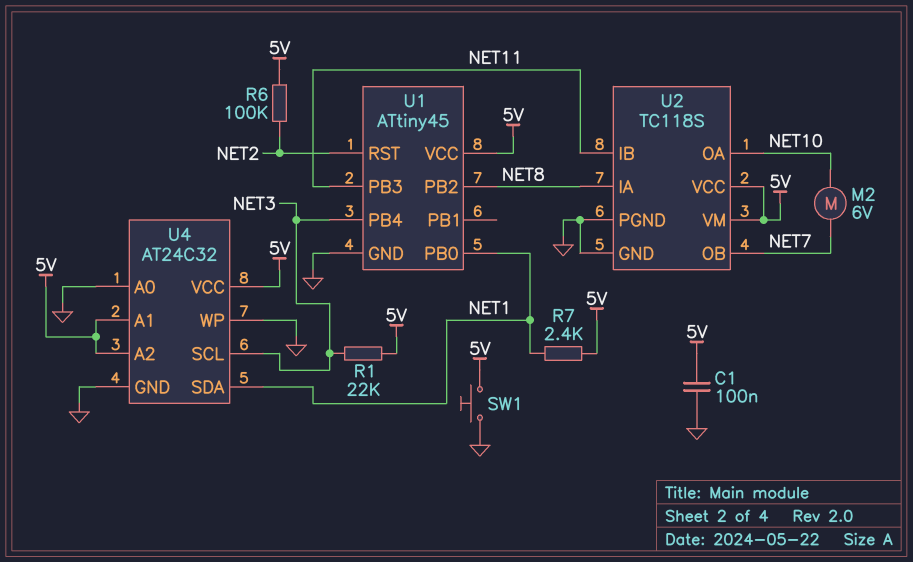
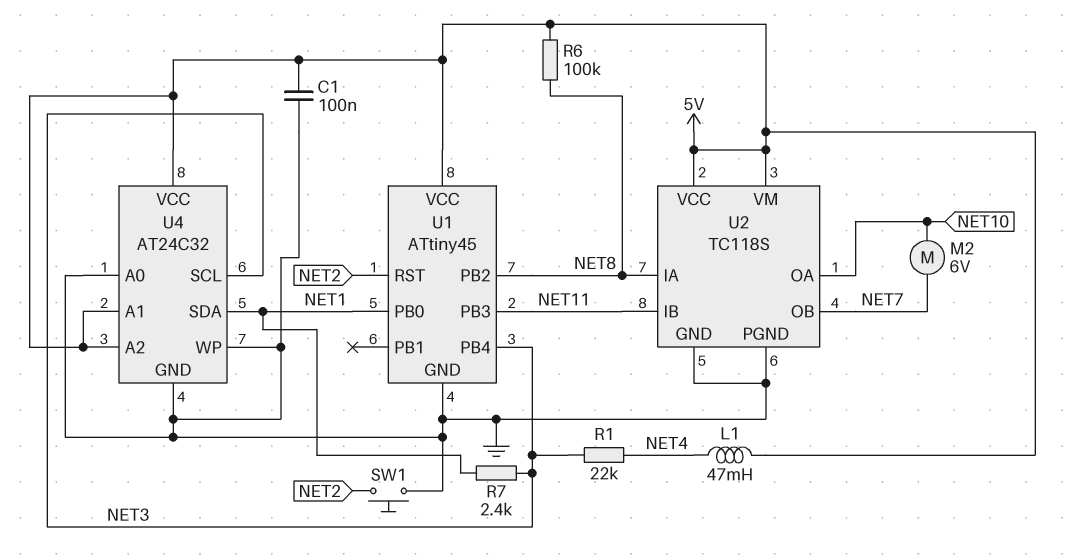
L1: none -> 47mH (5V, NET4)
R1: 22k (5V, NET3) -> 22k (NET3, NET4)
R6: 100k (5V, NET2) -> 100k (5V, NET8)
R7: 2.4k (5V, NET1) -> 2.4k (NET1, NET3)
SW1: button (5V, GND) -> button (GND, NET2)

